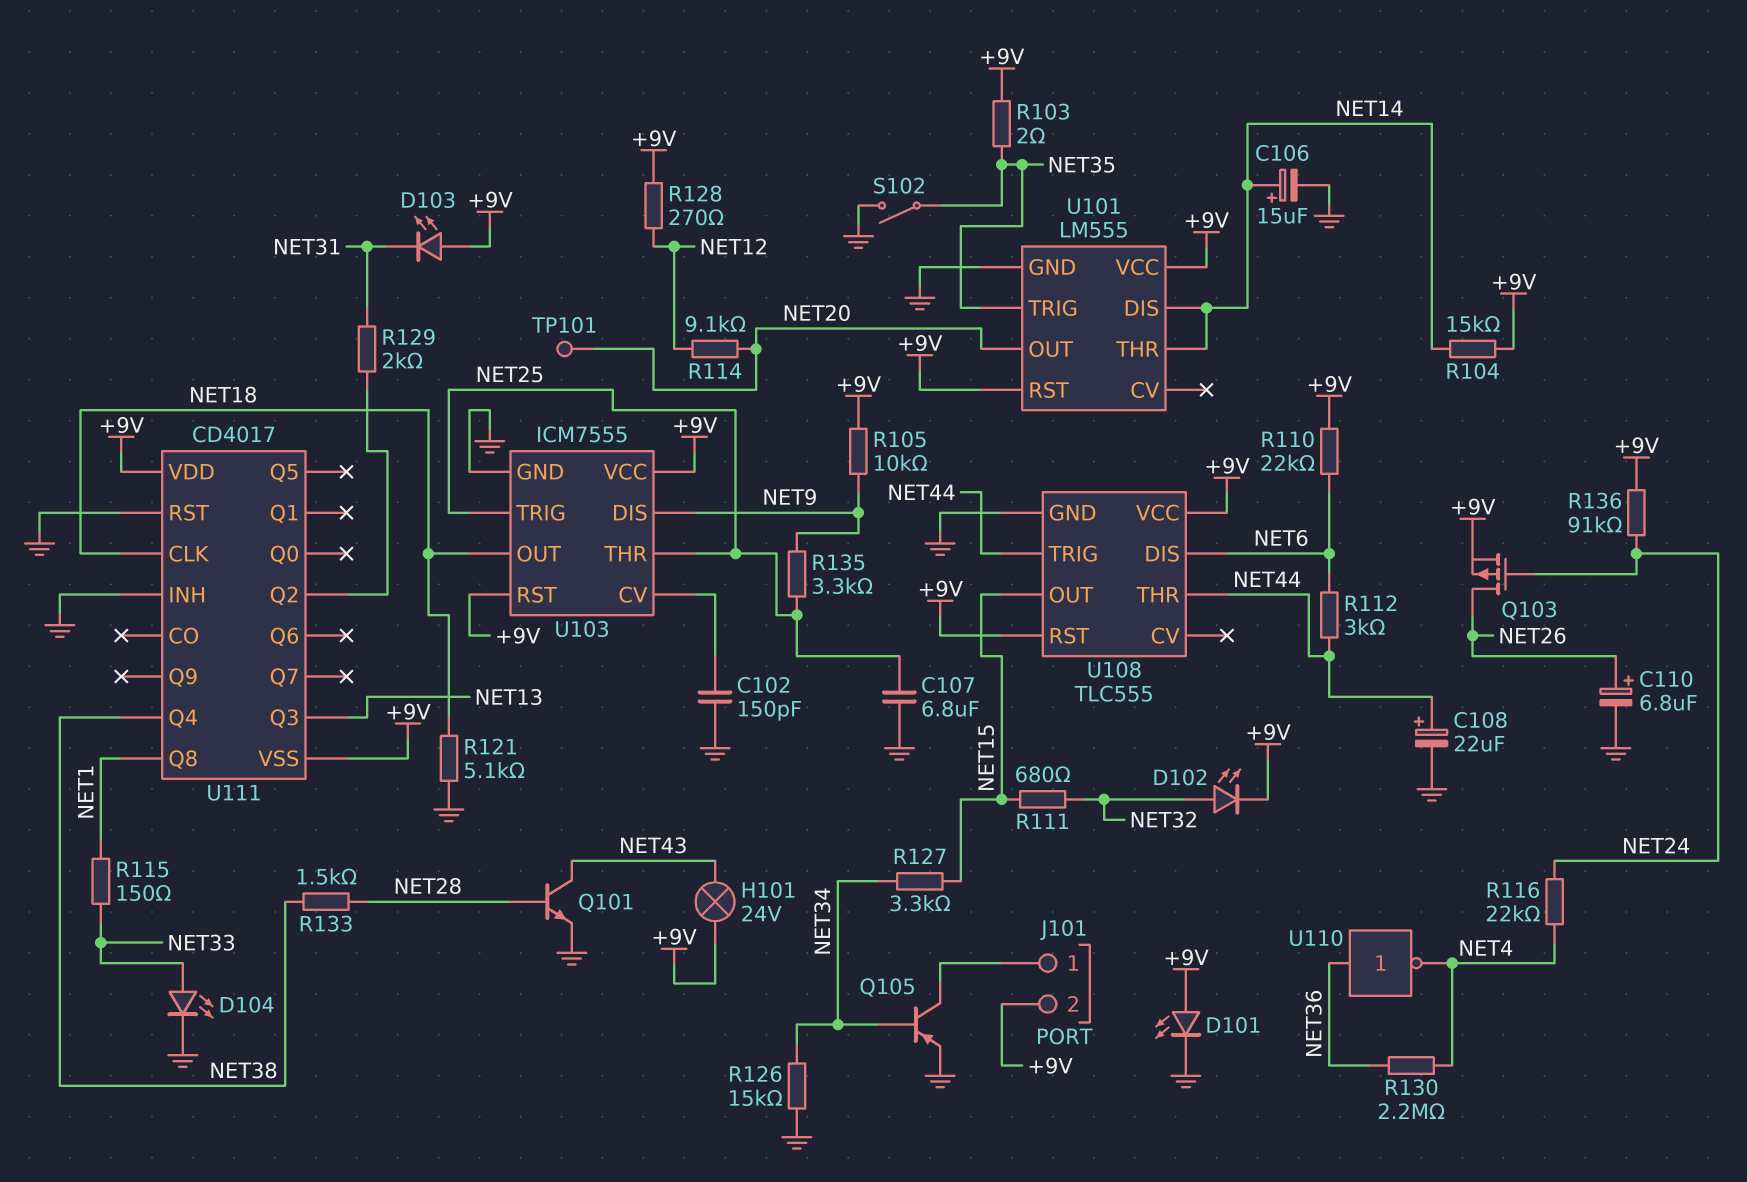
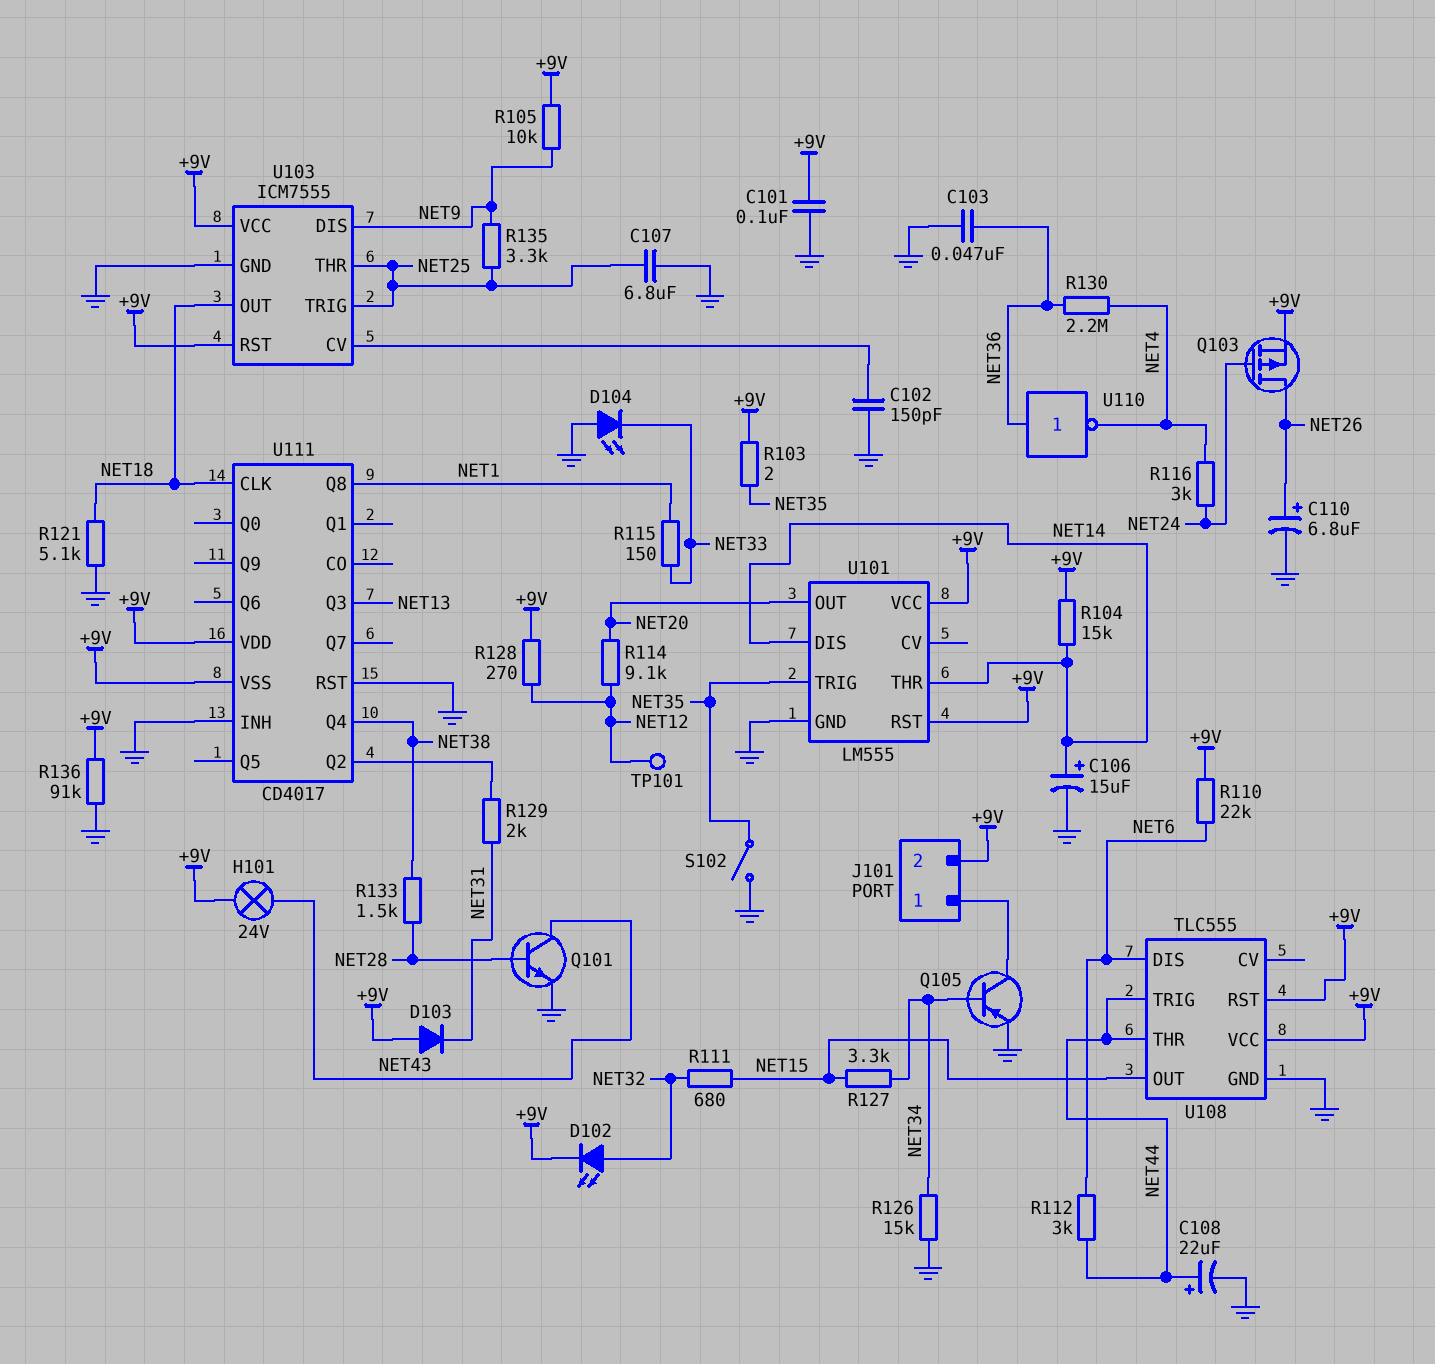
C101: none -> 100nF (+9V, GND)
C103: none -> 47nF (GND, NET36)
D101: LED (A +9V, K GND) -> none
D103: LED (A +9V, K NET31) -> diode (A +9V, K NET31)
D104: LED (A NET33, K GND) -> LED (A GND, K NET33)
R116: 22k (NET4, NET24) -> 3k (NET4, NET24)
R136: 91k (+9V, NET24) -> 91k (+9V, GND)
TP101: test point (NET20) -> test point (NET12)

